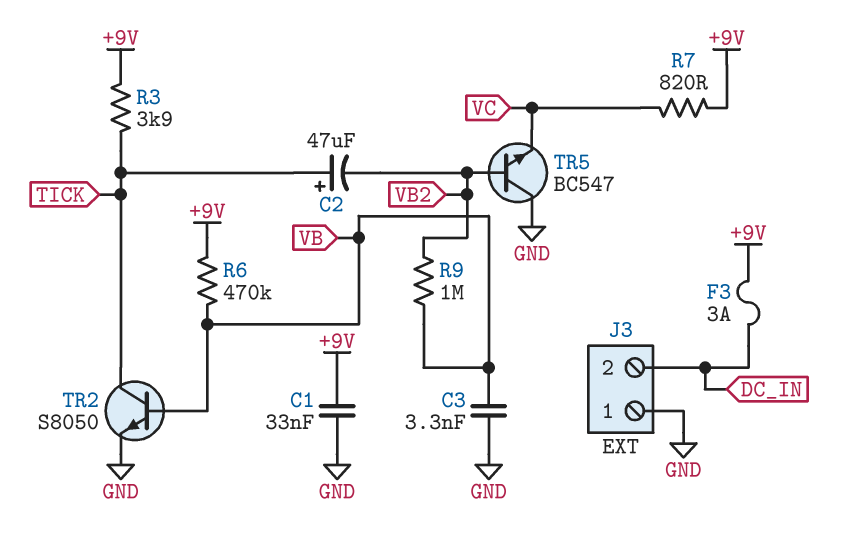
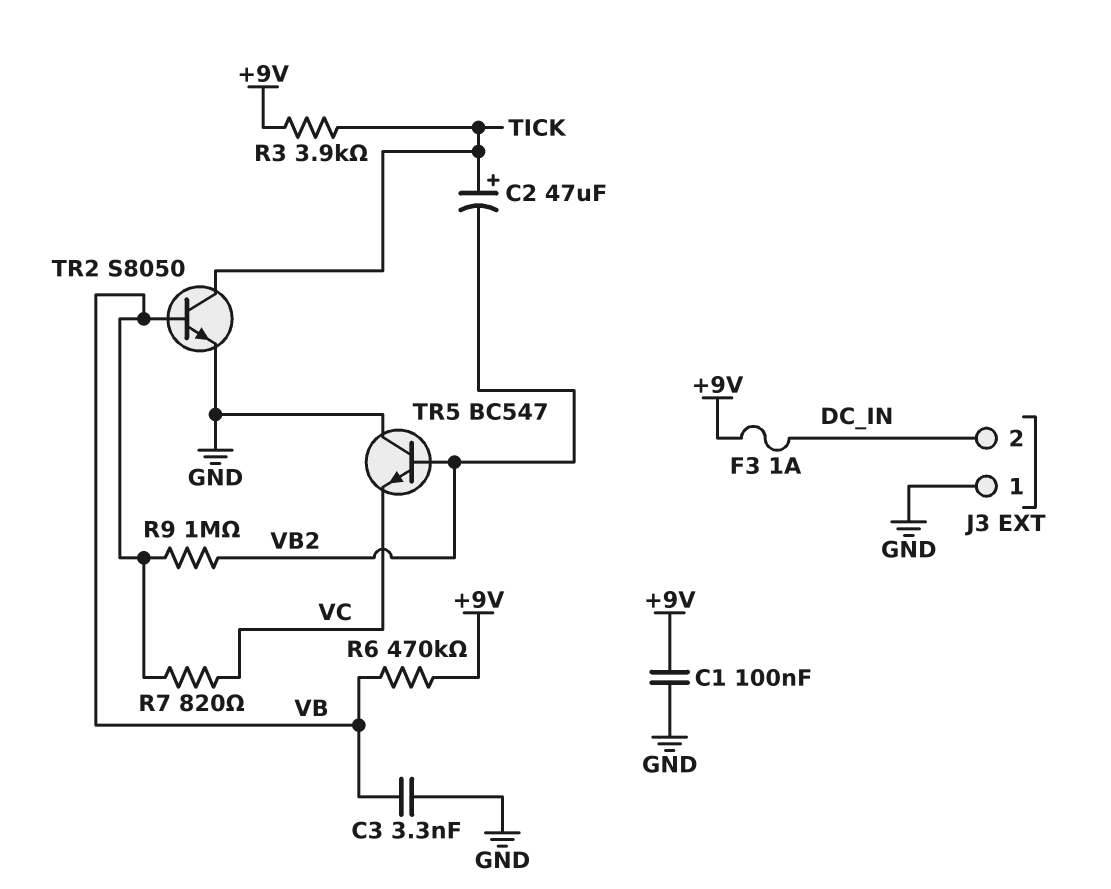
C1: 33nF (+9V, GND) -> 100nF (+9V, GND)
F3: 3A (+9V, DC_IN) -> 1A (+9V, DC_IN)
R7: 820 (+9V, VC) -> 820 (VB, VC)

